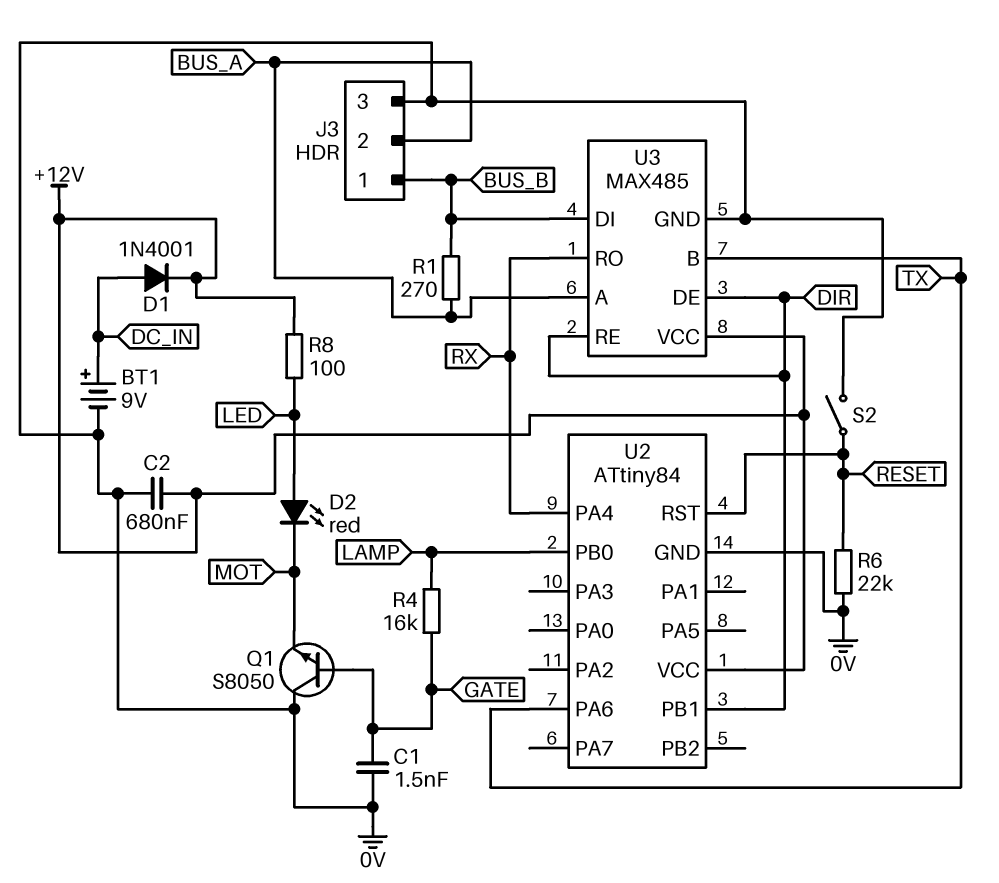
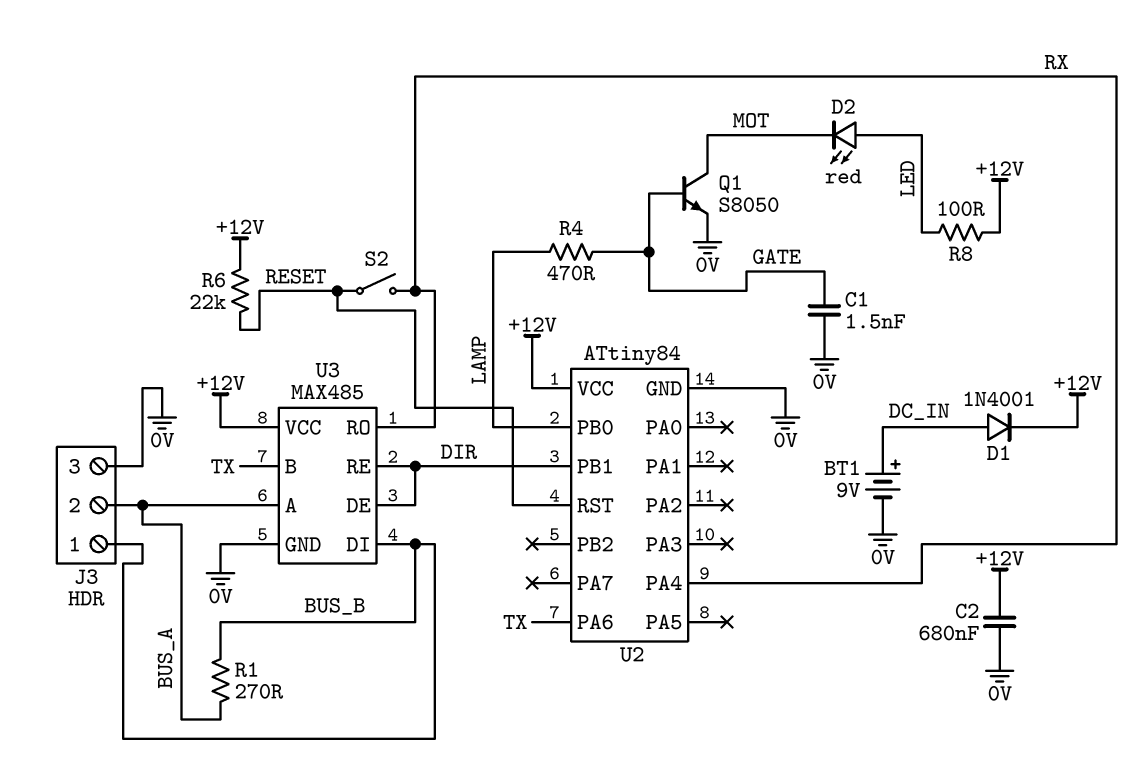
Q1: NPN S8050 (B GATE, C 0V, E MOT) -> NPN S8050 (B GATE, C MOT, E 0V)
R4: 16k (GATE, LAMP) -> 470 (GATE, LAMP)
R6: 22k (0V, RESET) -> 22k (+12V, RESET)
S2: switch (0V, RESET) -> switch (RESET, RX)

